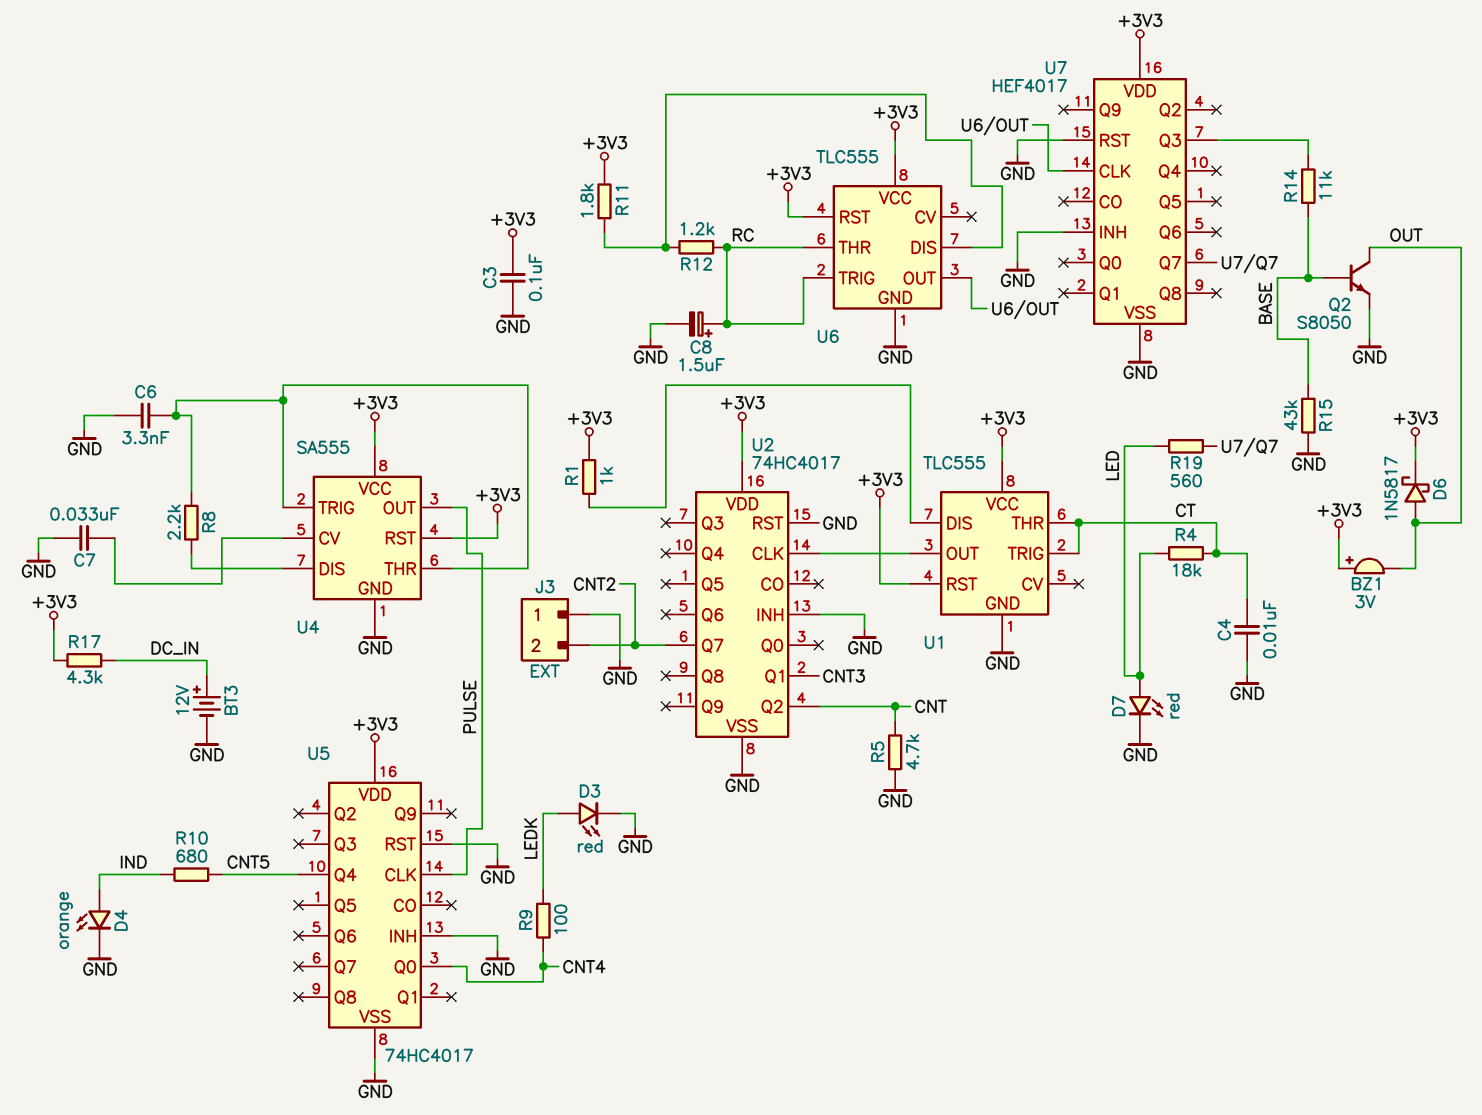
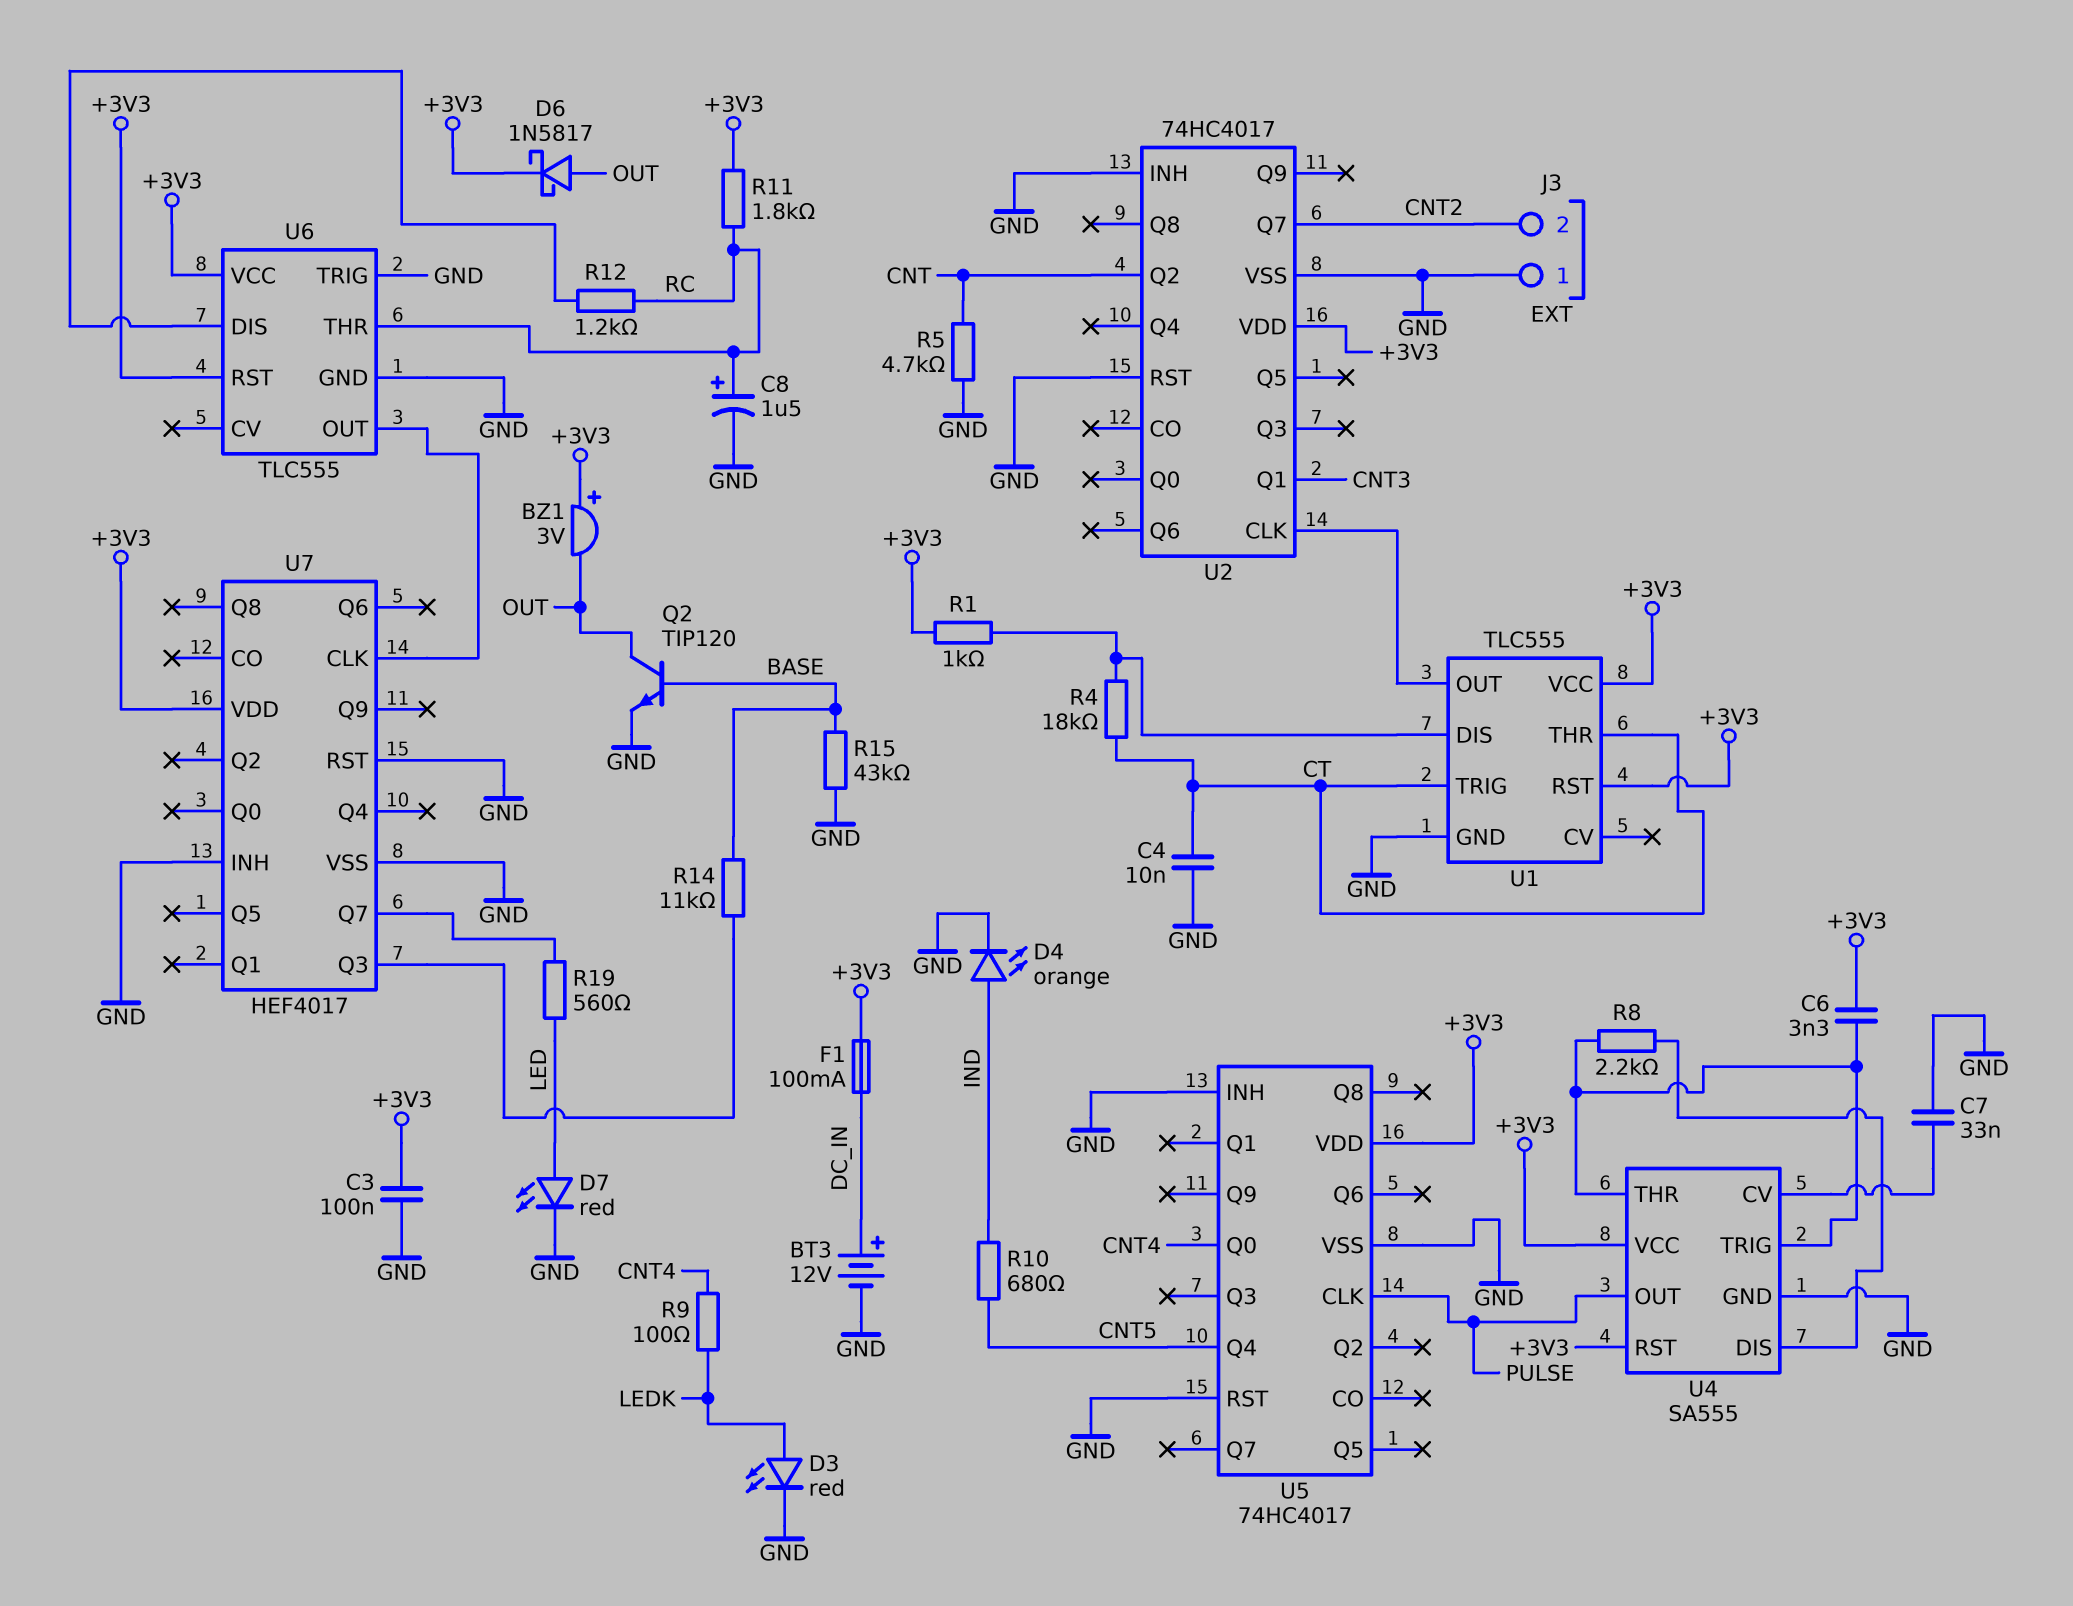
C6: 3.3nF (GND, U4/THR) -> 3.3nF (+3V3, U4/THR)
F1: none -> 100mA (+3V3, DC_IN)
Q2: NPN S8050 (B BASE, C OUT, E GND) -> NPN TIP120 (B BASE, C OUT, E GND)
R4: 18k (CT, LED) -> 18k (CT, U1/DIS)
R11: 1.8k (+3V3, U6/DIS) -> 1.8k (+3V3, RC)
R17: 4.3k (+3V3, DC_IN) -> none
U6 pin TRIG: RC -> GND

